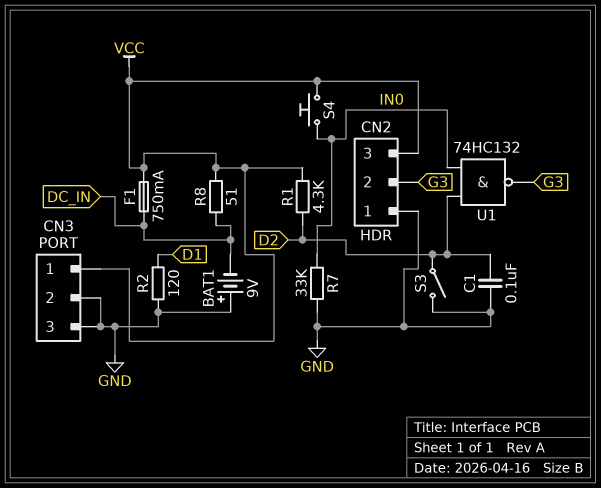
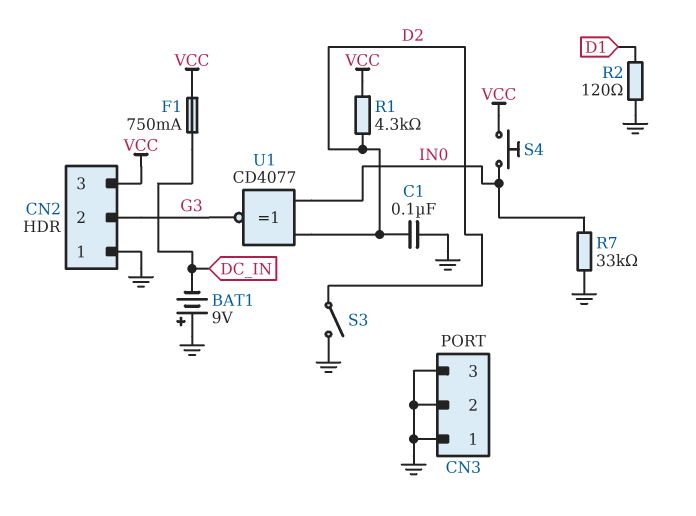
CN3 pin 1: VCC -> GND
R8: 51 (DC_IN, VCC) -> none
U1: NAND 74HC132 (in D2, in IN0, out G3) -> XNOR CD4077 (in D2, in IN0, out G3)

